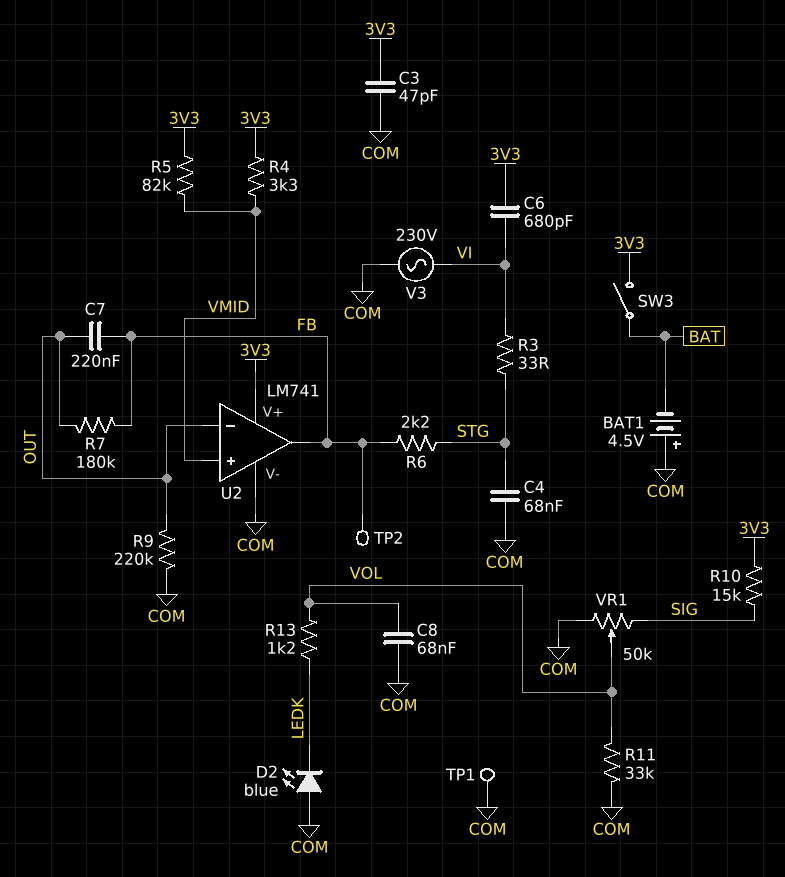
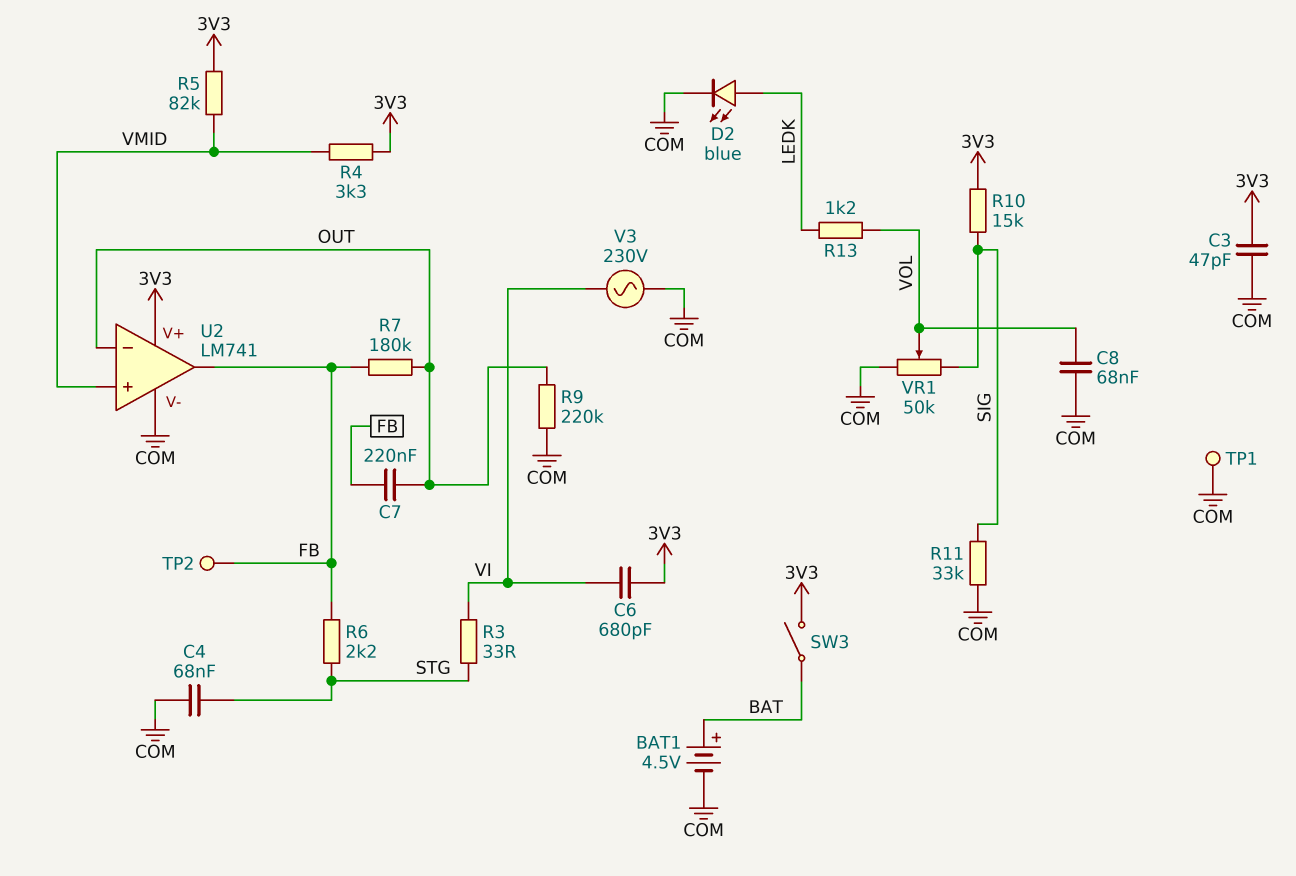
BAT1: 4.5V (plus COM, minus BAT) -> 4.5V (plus BAT, minus COM)
D2: LED blue (A COM, K LEDK) -> LED blue (A LEDK, K COM)
R11: 33k (COM, VOL) -> 33k (COM, SIG)

